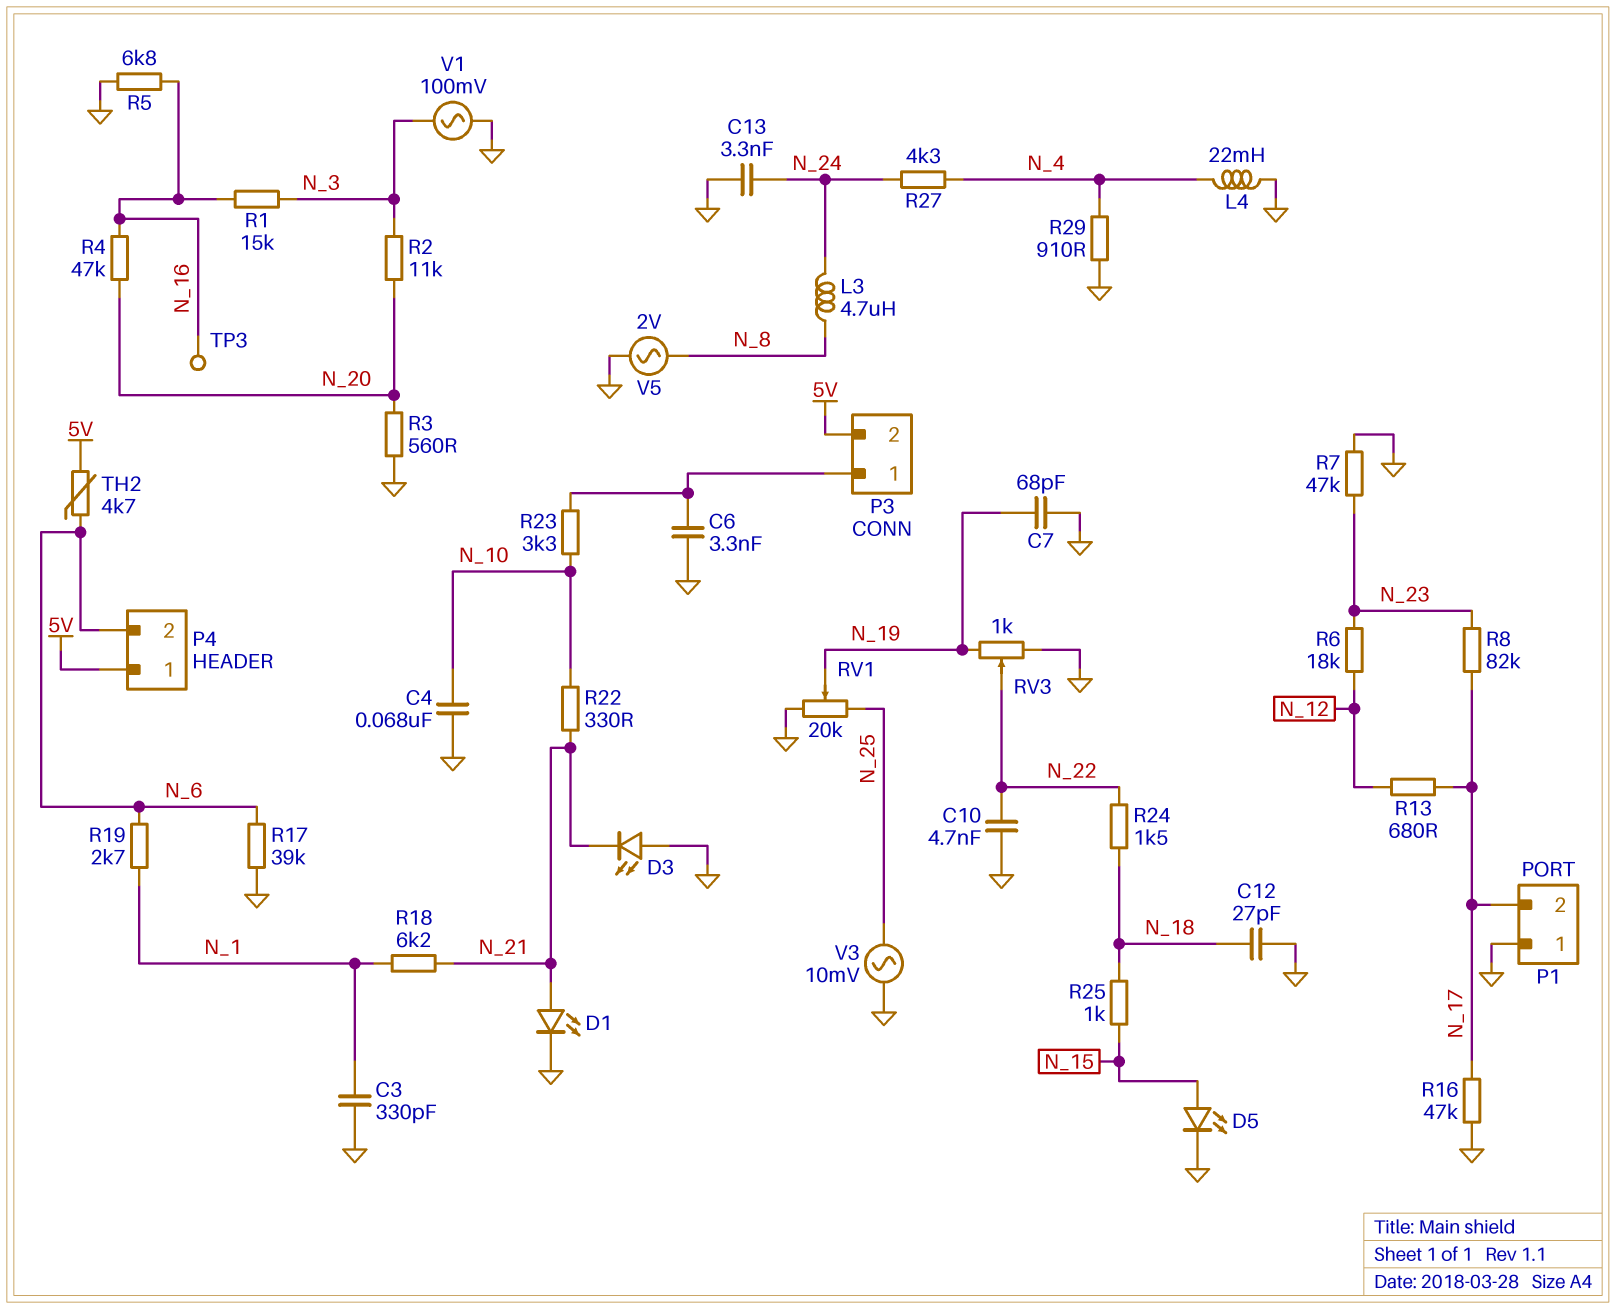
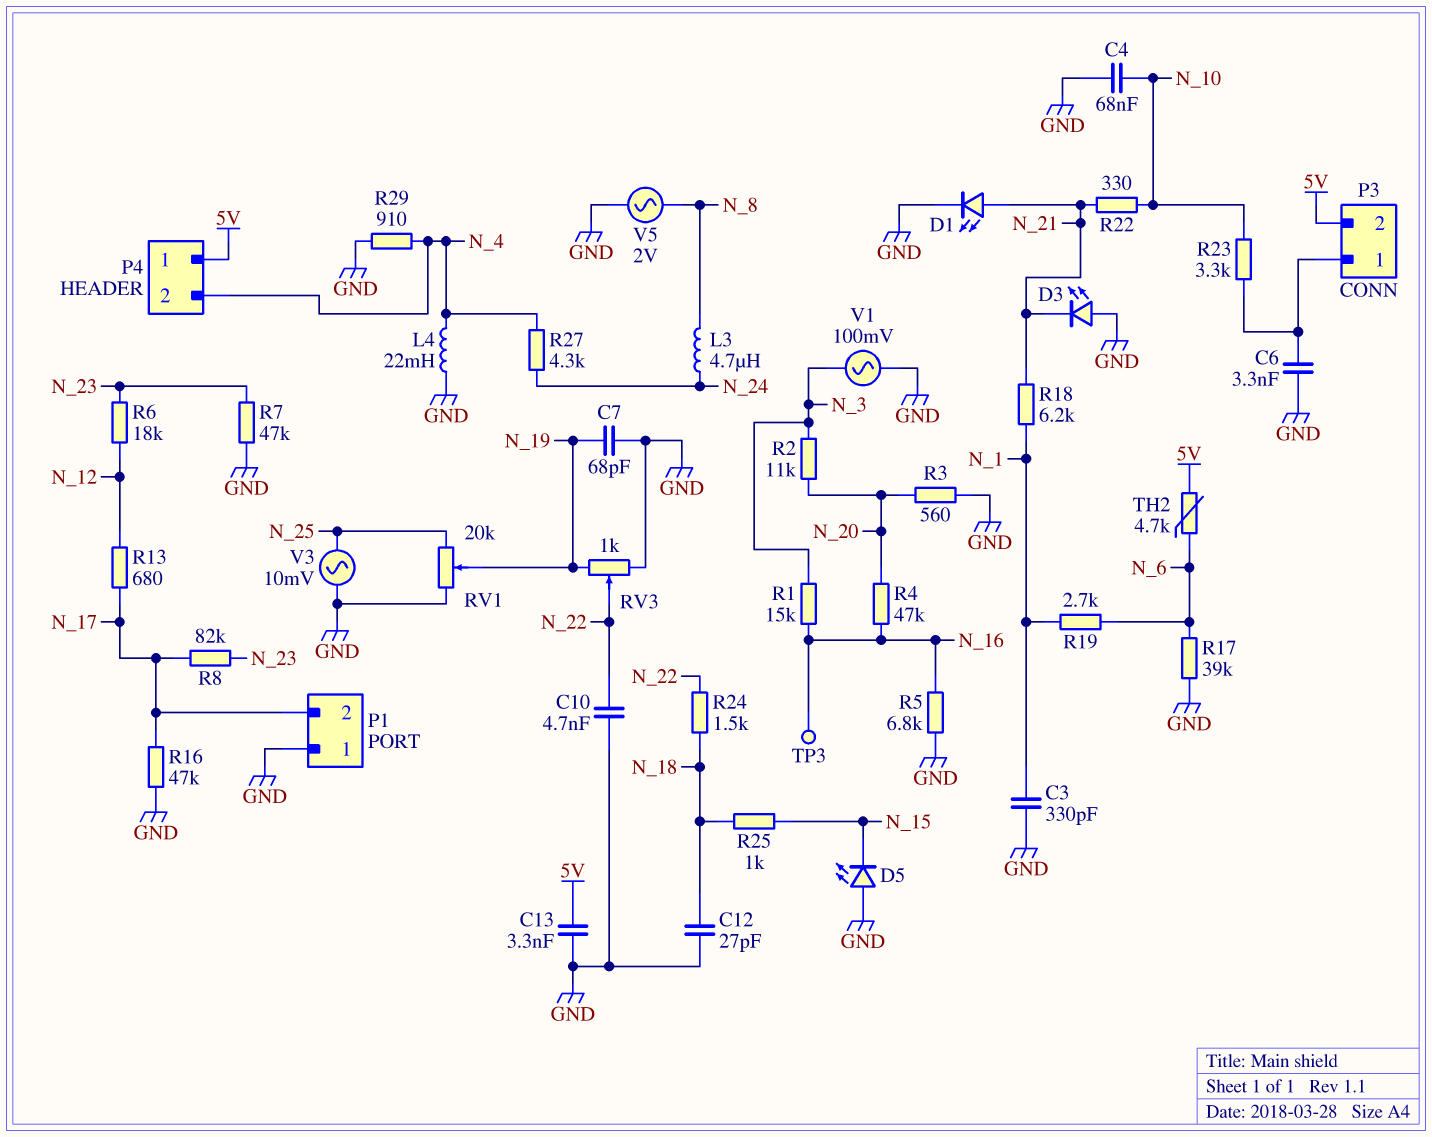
C13: 3.3nF (GND, N_24) -> 3.3nF (5V, GND)
D5: LED (A N_15, K GND) -> LED (A GND, K N_15)
P4 pin 2: N_6 -> N_4

